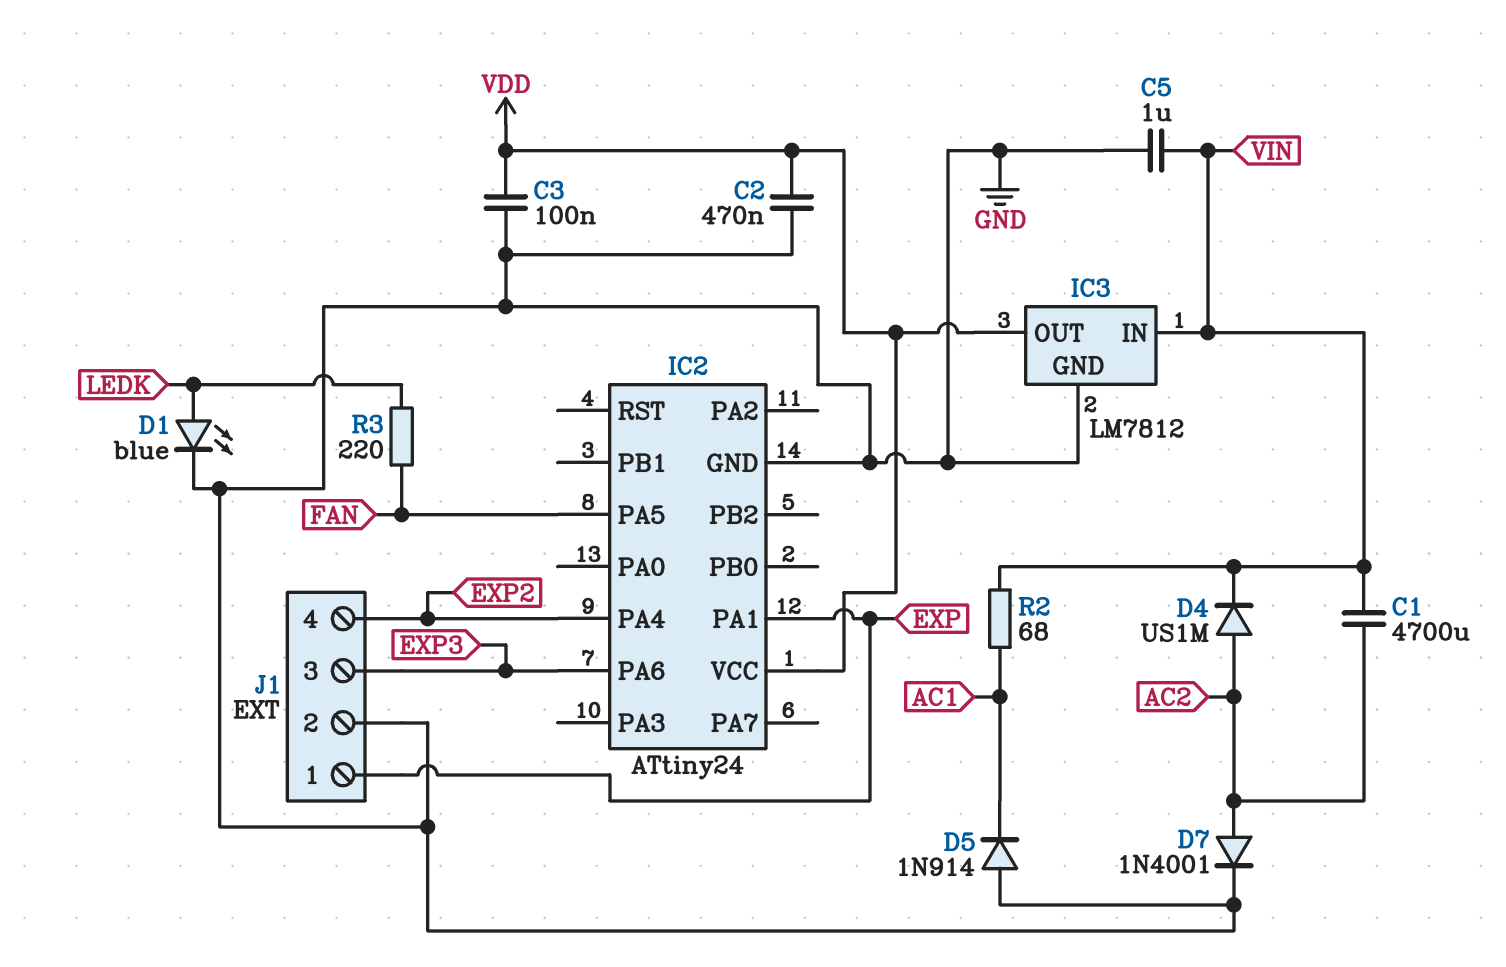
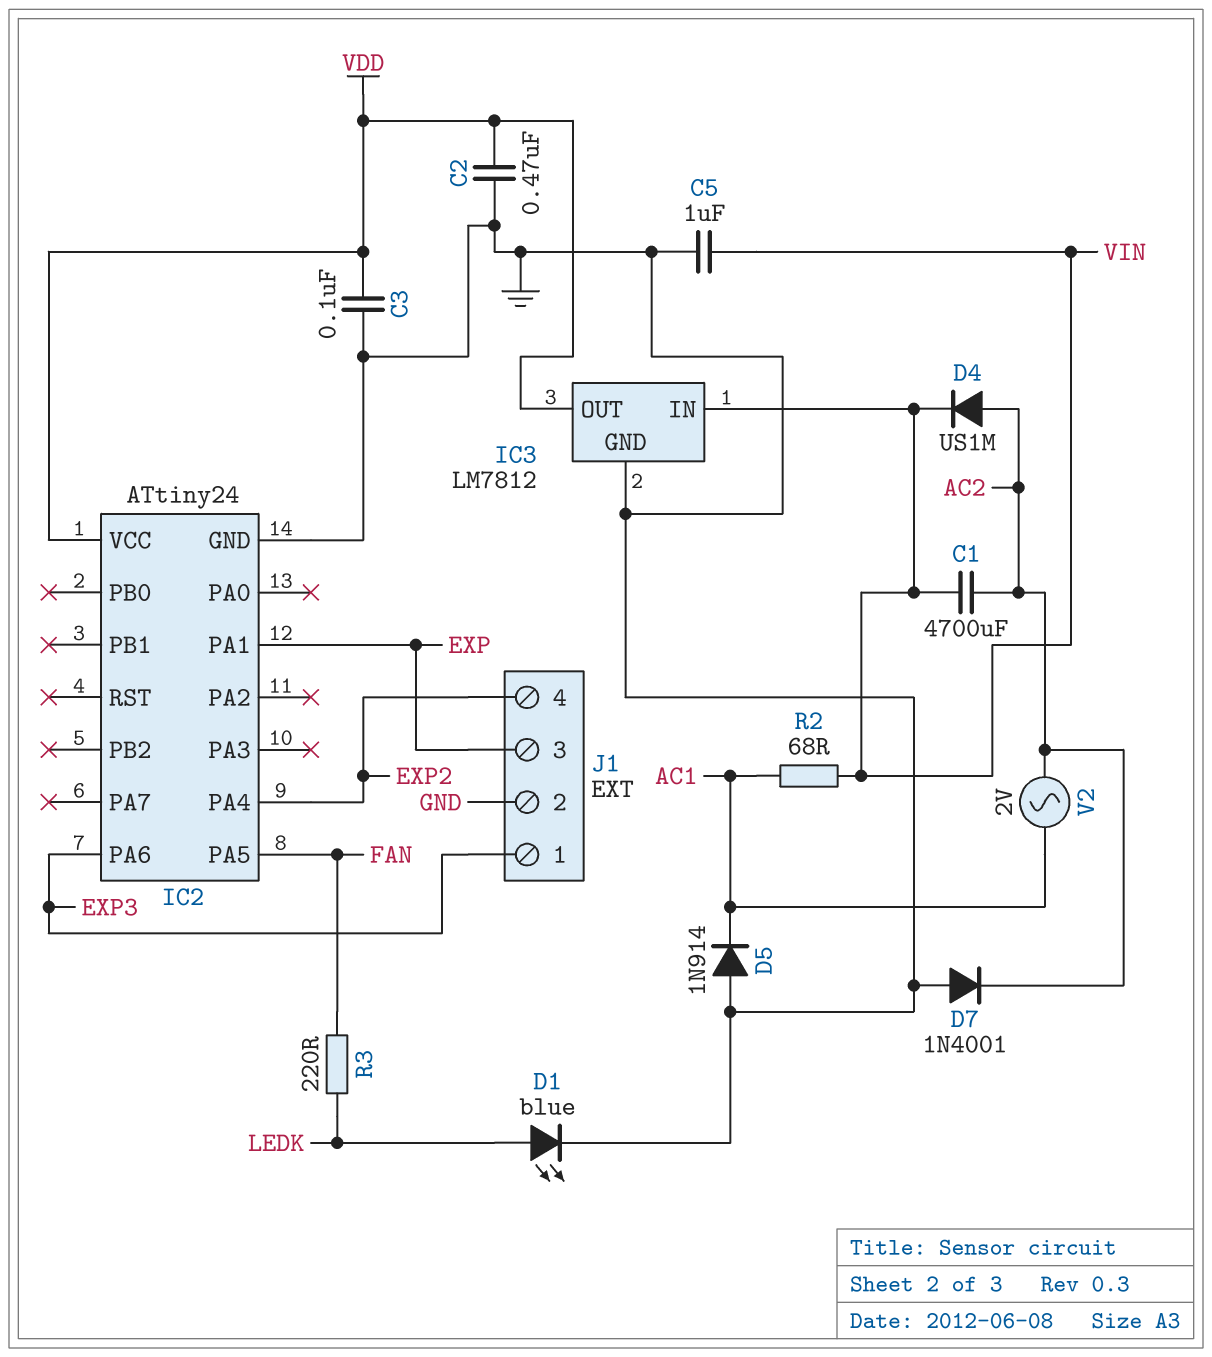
D7: diode 1N4001 (A AC2, K GND) -> diode 1N4001 (A GND, K AC2)
J1 pin 1: EXP -> EXP3
J1 pin 3: EXP3 -> EXP
V2: none -> AC 2V (AC1, AC2)

